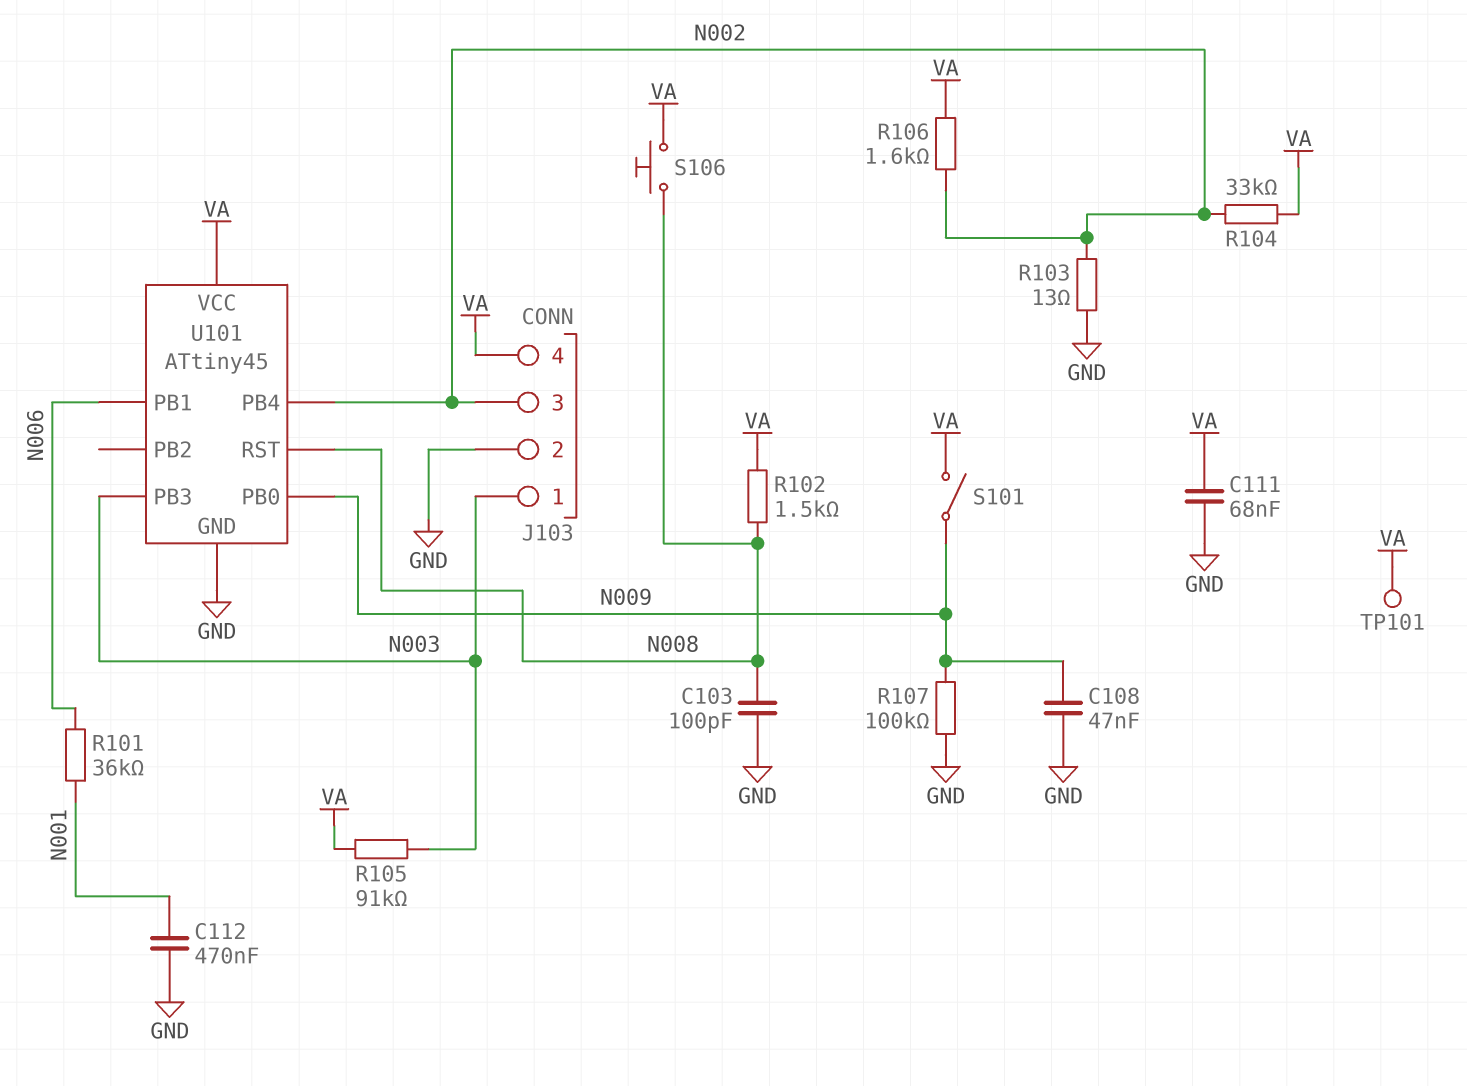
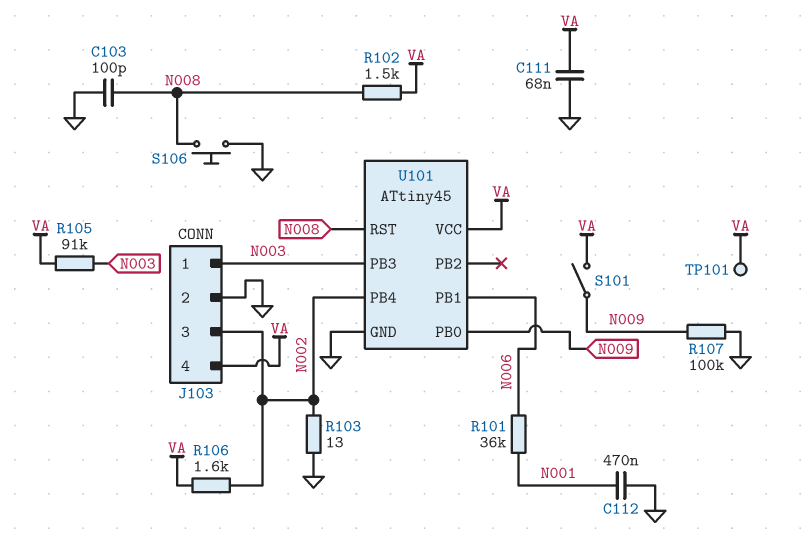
C108: 47nF (GND, N009) -> none
R104: 33k (N002, VA) -> none
S106: button (N008, VA) -> button (GND, N008)

